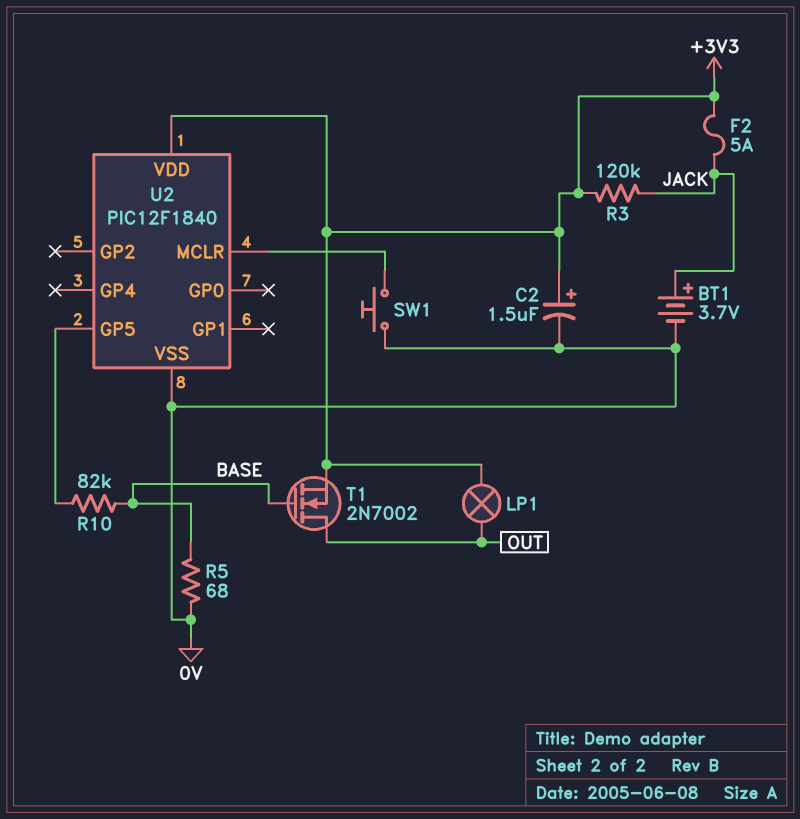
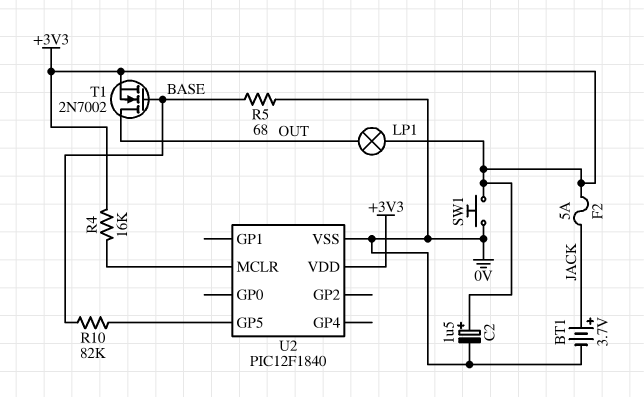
R3: 120k (+3V3, JACK) -> none
R4: none -> 16k (+3V3, U2/MCLR)
SW1: button (0V, U2/MCLR) -> button (+3V3, 0V)

